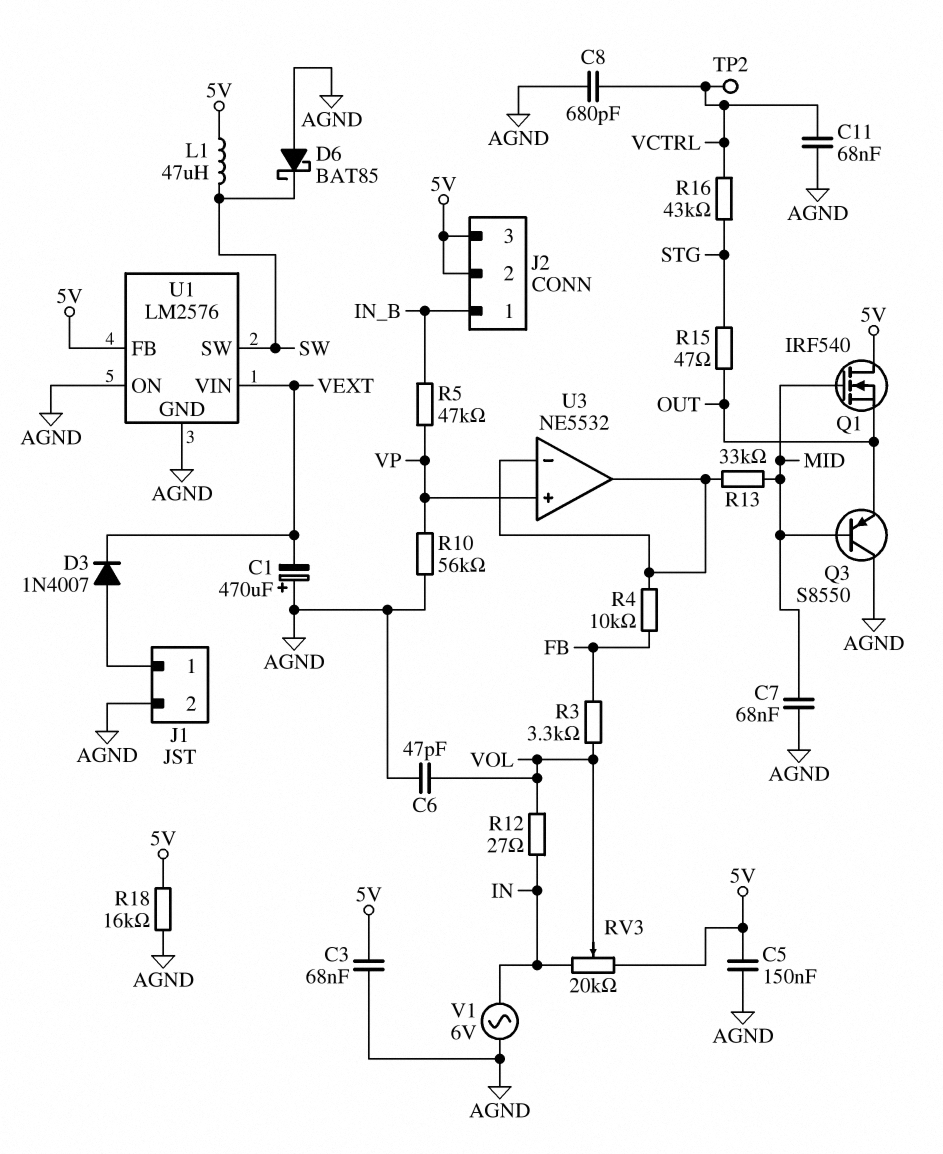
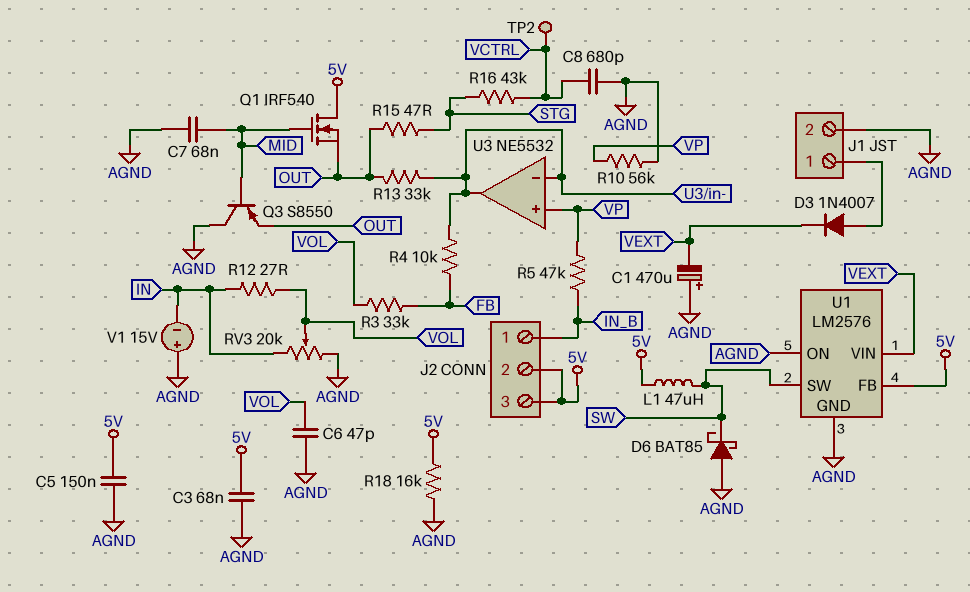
C11: 68nF (AGND, VCTRL) -> none
R3: 3.3k (FB, VOL) -> 33k (FB, VOL)
R13: 33k (MID, U3/in-) -> 33k (OUT, U3/in-)
RV3: 20k (5V, IN, wiper VOL) -> 20k (AGND, IN, wiper VOL)
V1: AC 6V (AGND, IN) -> 15V (plus AGND, minus IN)

